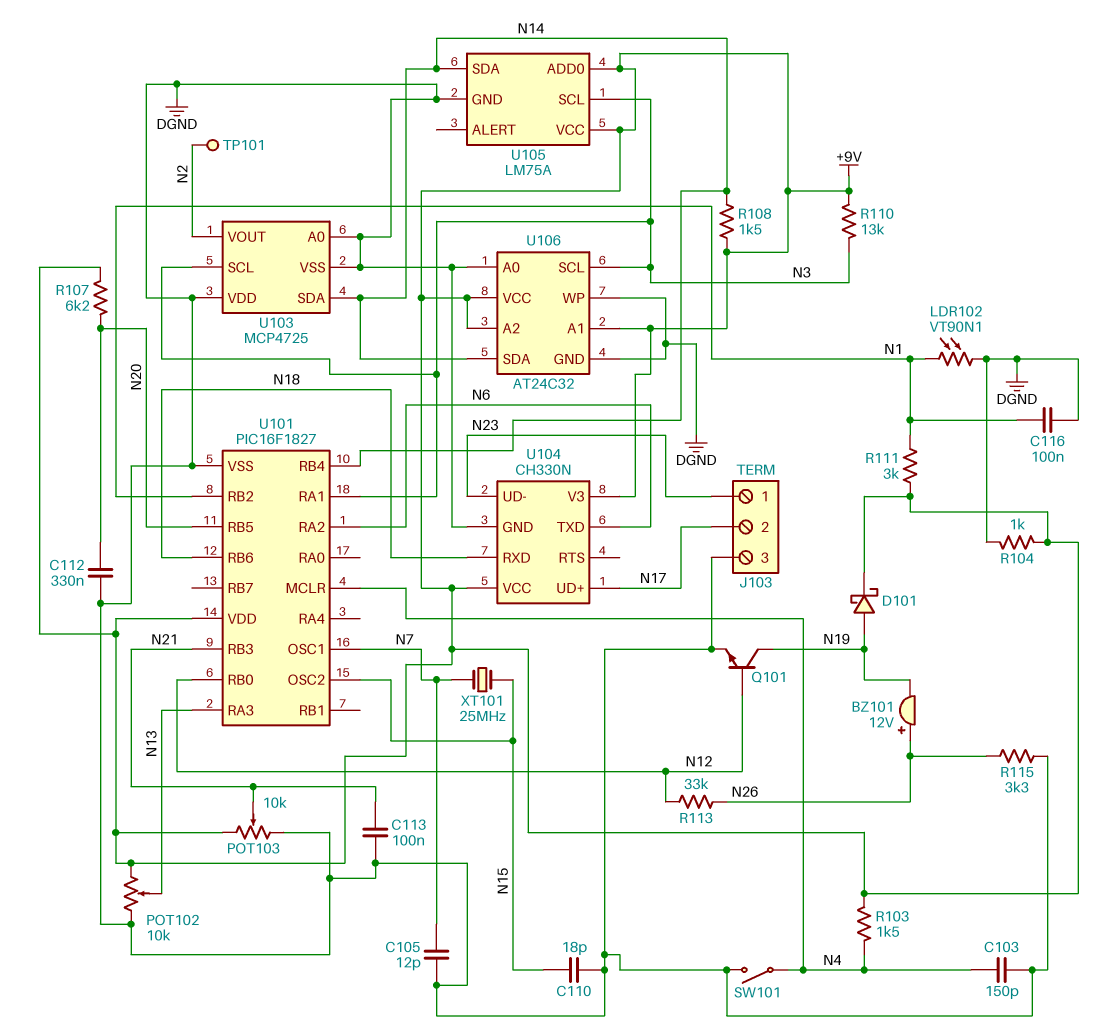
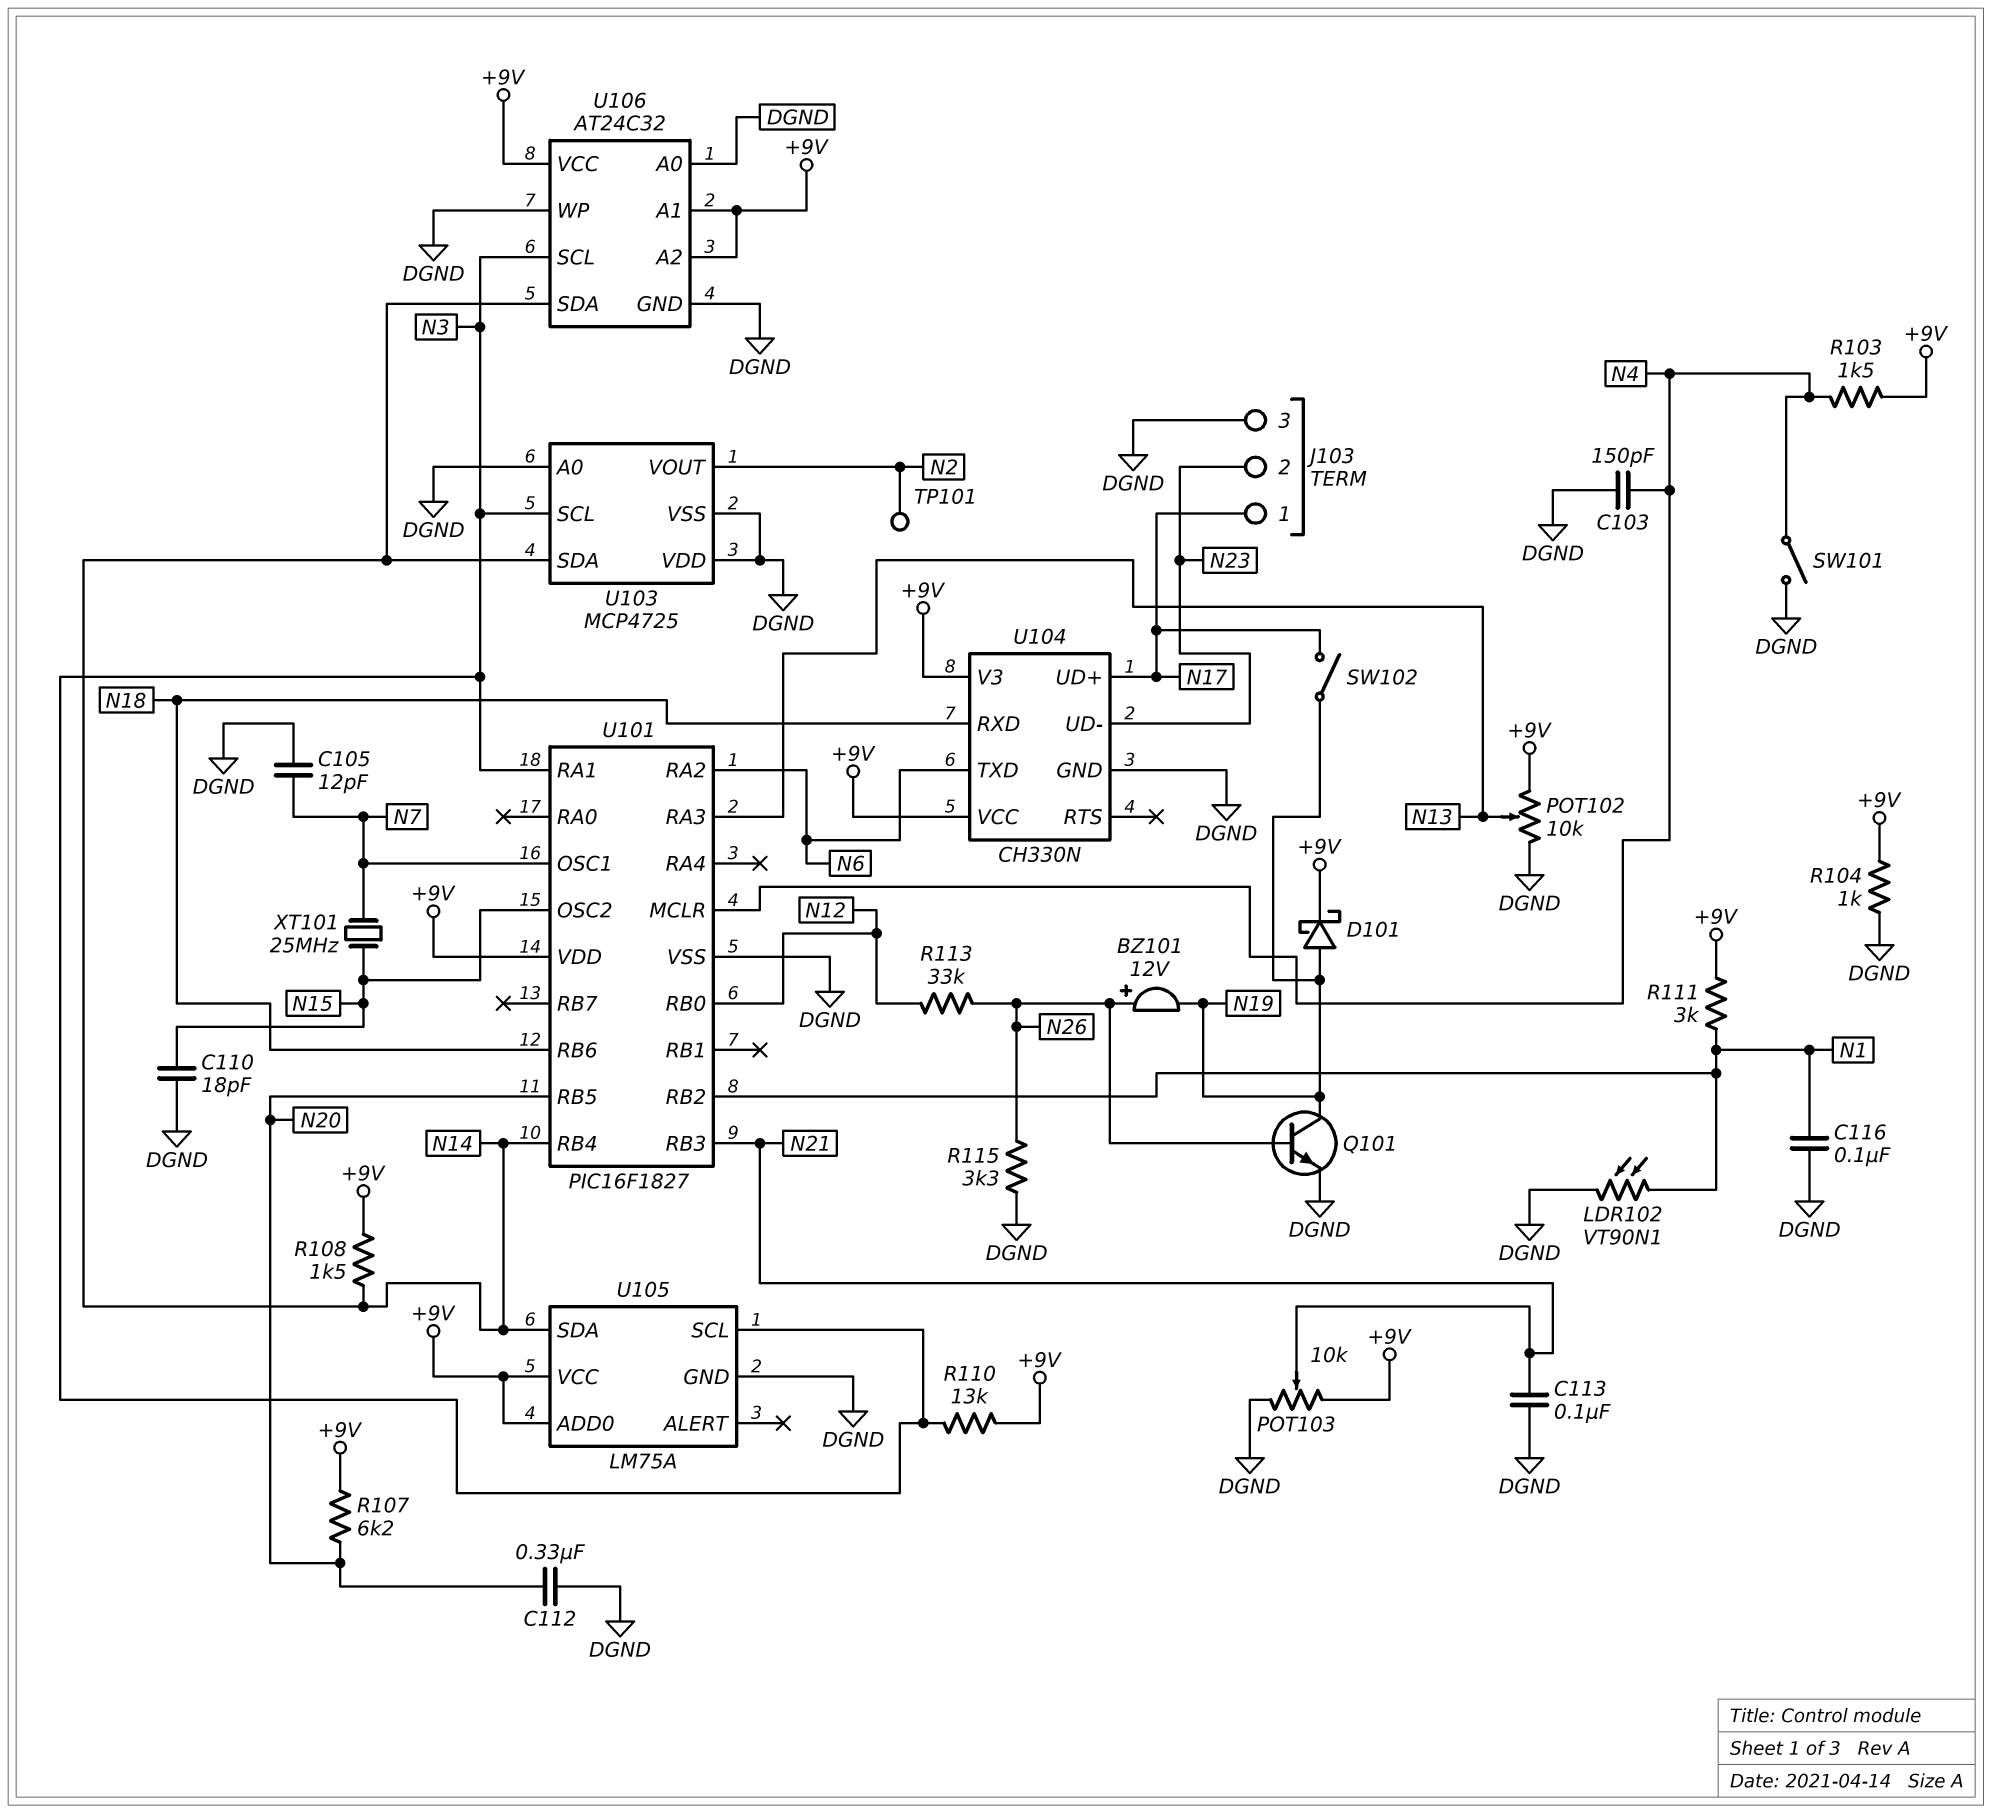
J103 pin 1: N23 -> N17
J103 pin 2: N17 -> N23
Q101: NPN (B N12, C N19, E DGND) -> NPN (B N26, C N19, E DGND)
SW102: none -> switch (N17, N19)

